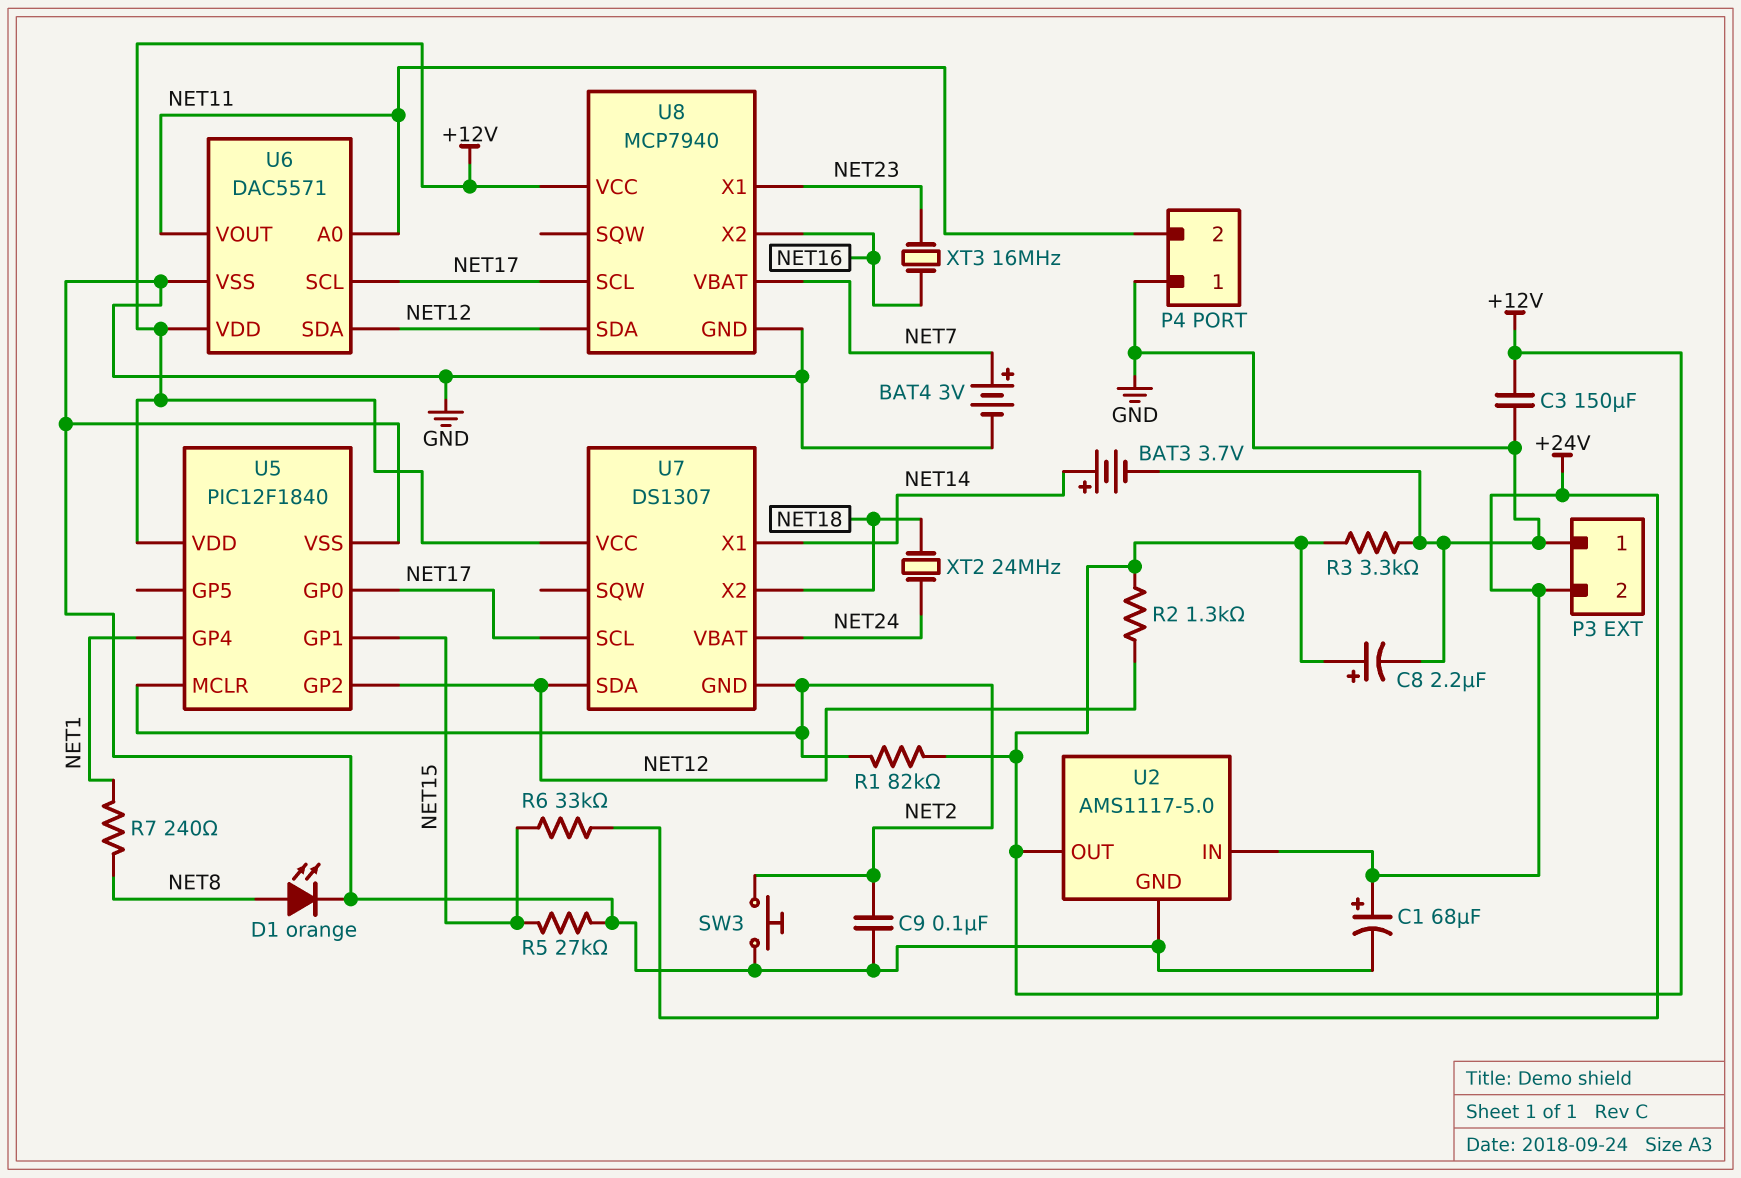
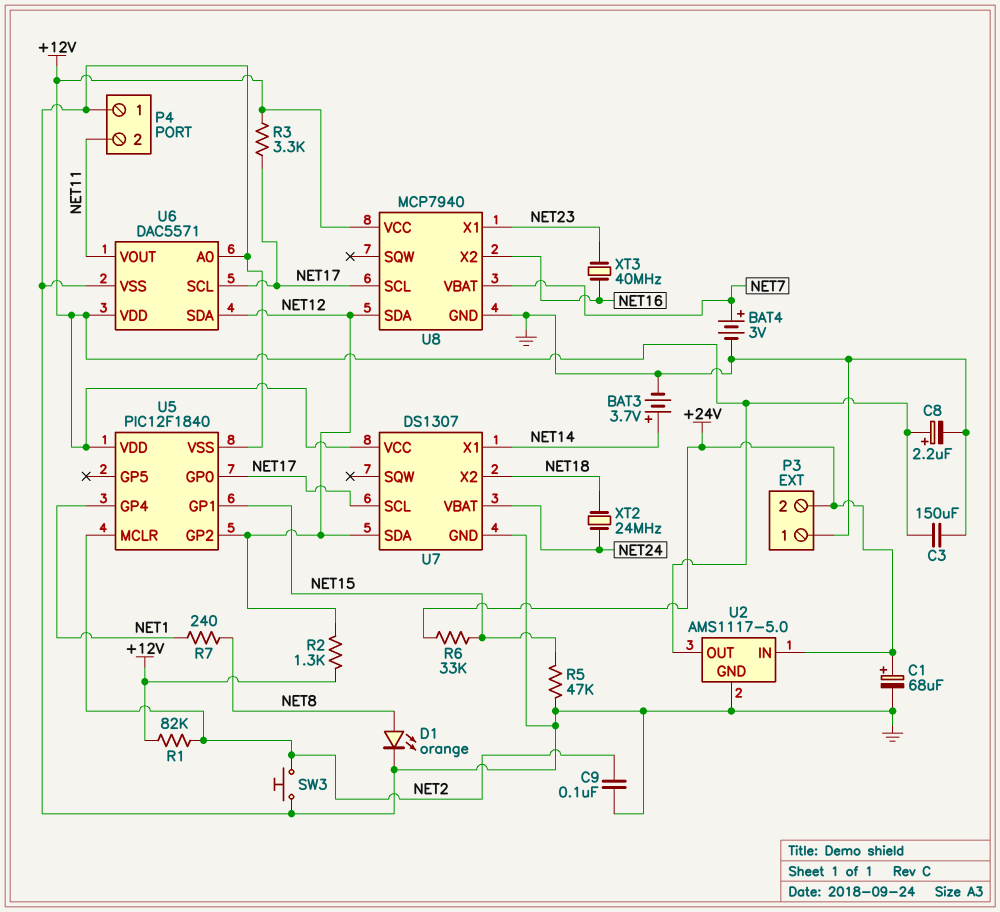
R3: 3.3k (+12V, GND) -> 3.3k (+12V, NET17)
R5: 27k (GND, NET15) -> 47k (GND, NET15)
U6 pin A0: NET11 -> GND
U7 pin GND: NET2 -> GND
XT3: 16MHz (NET16, NET23) -> 40MHz (NET16, NET23)

